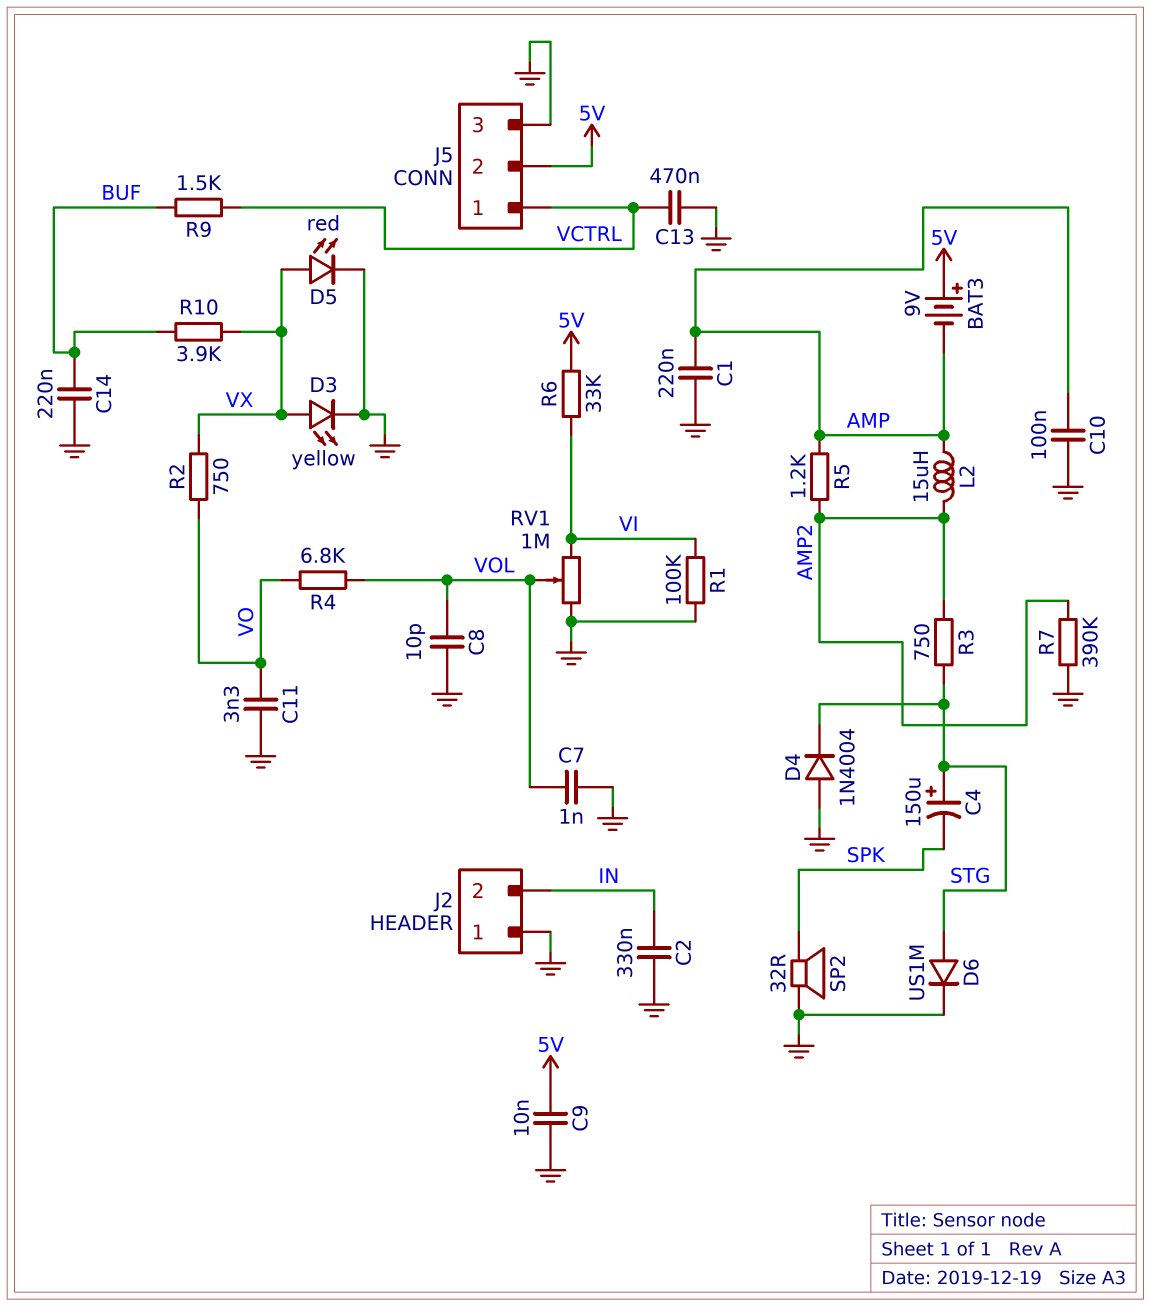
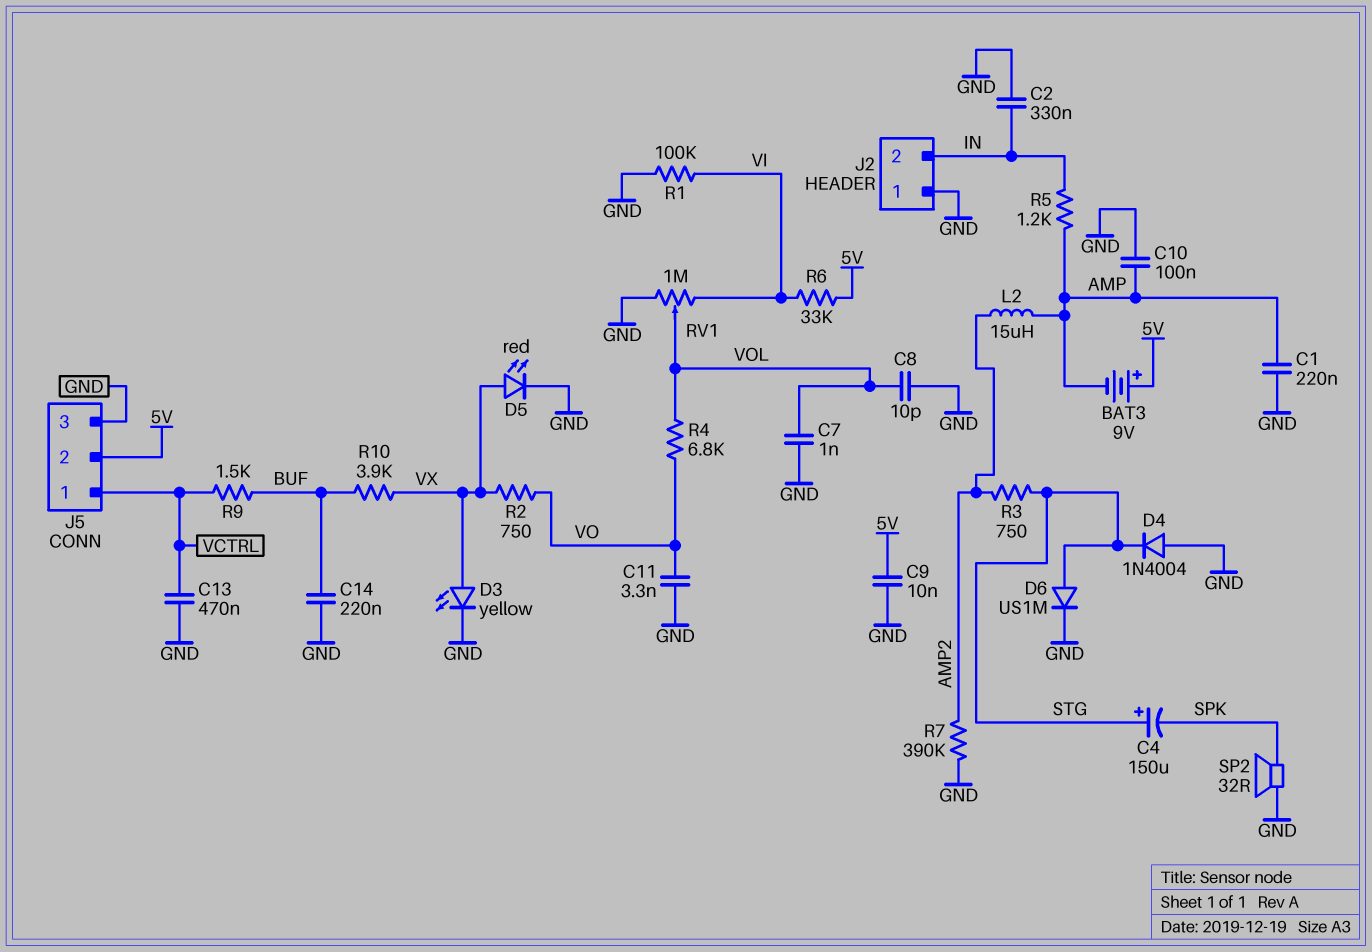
R5: 1.2k (AMP, AMP2) -> 1.2k (AMP, IN)

